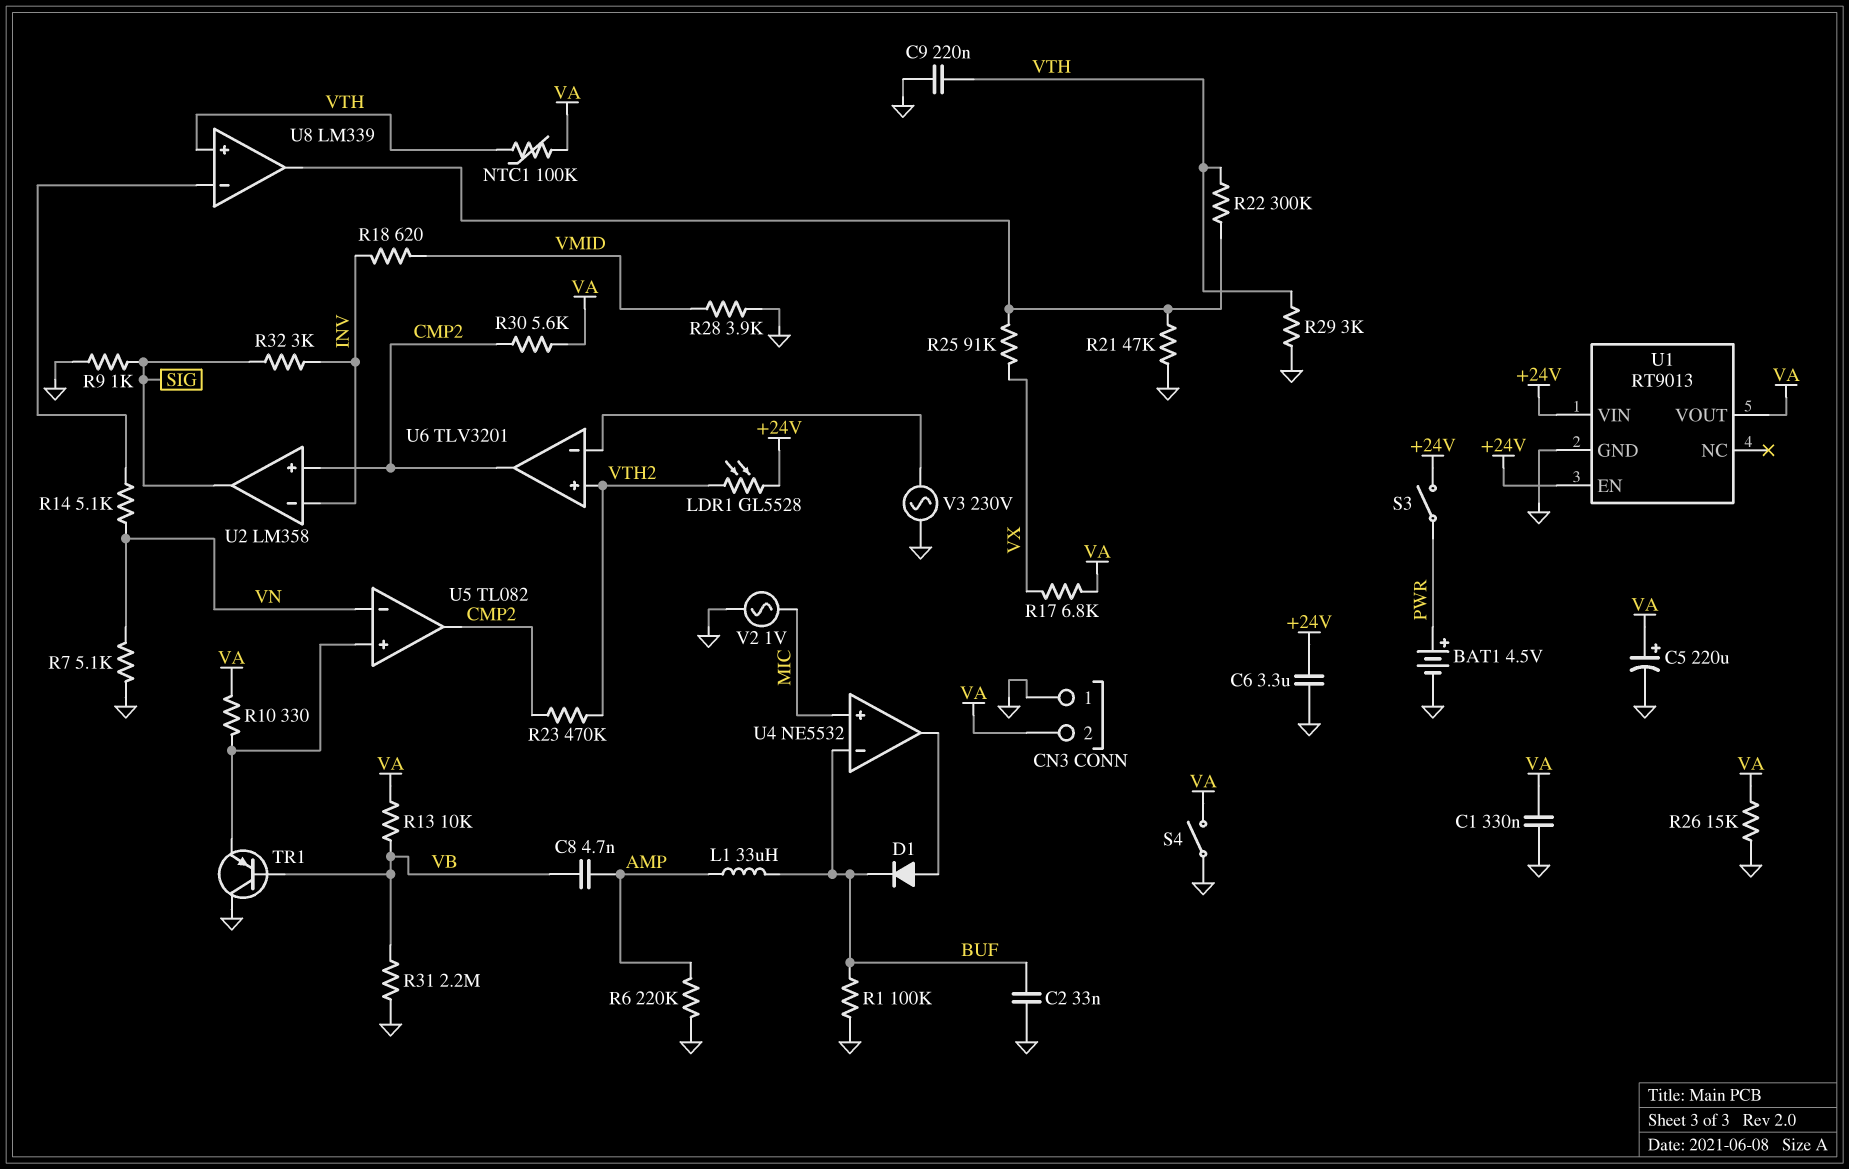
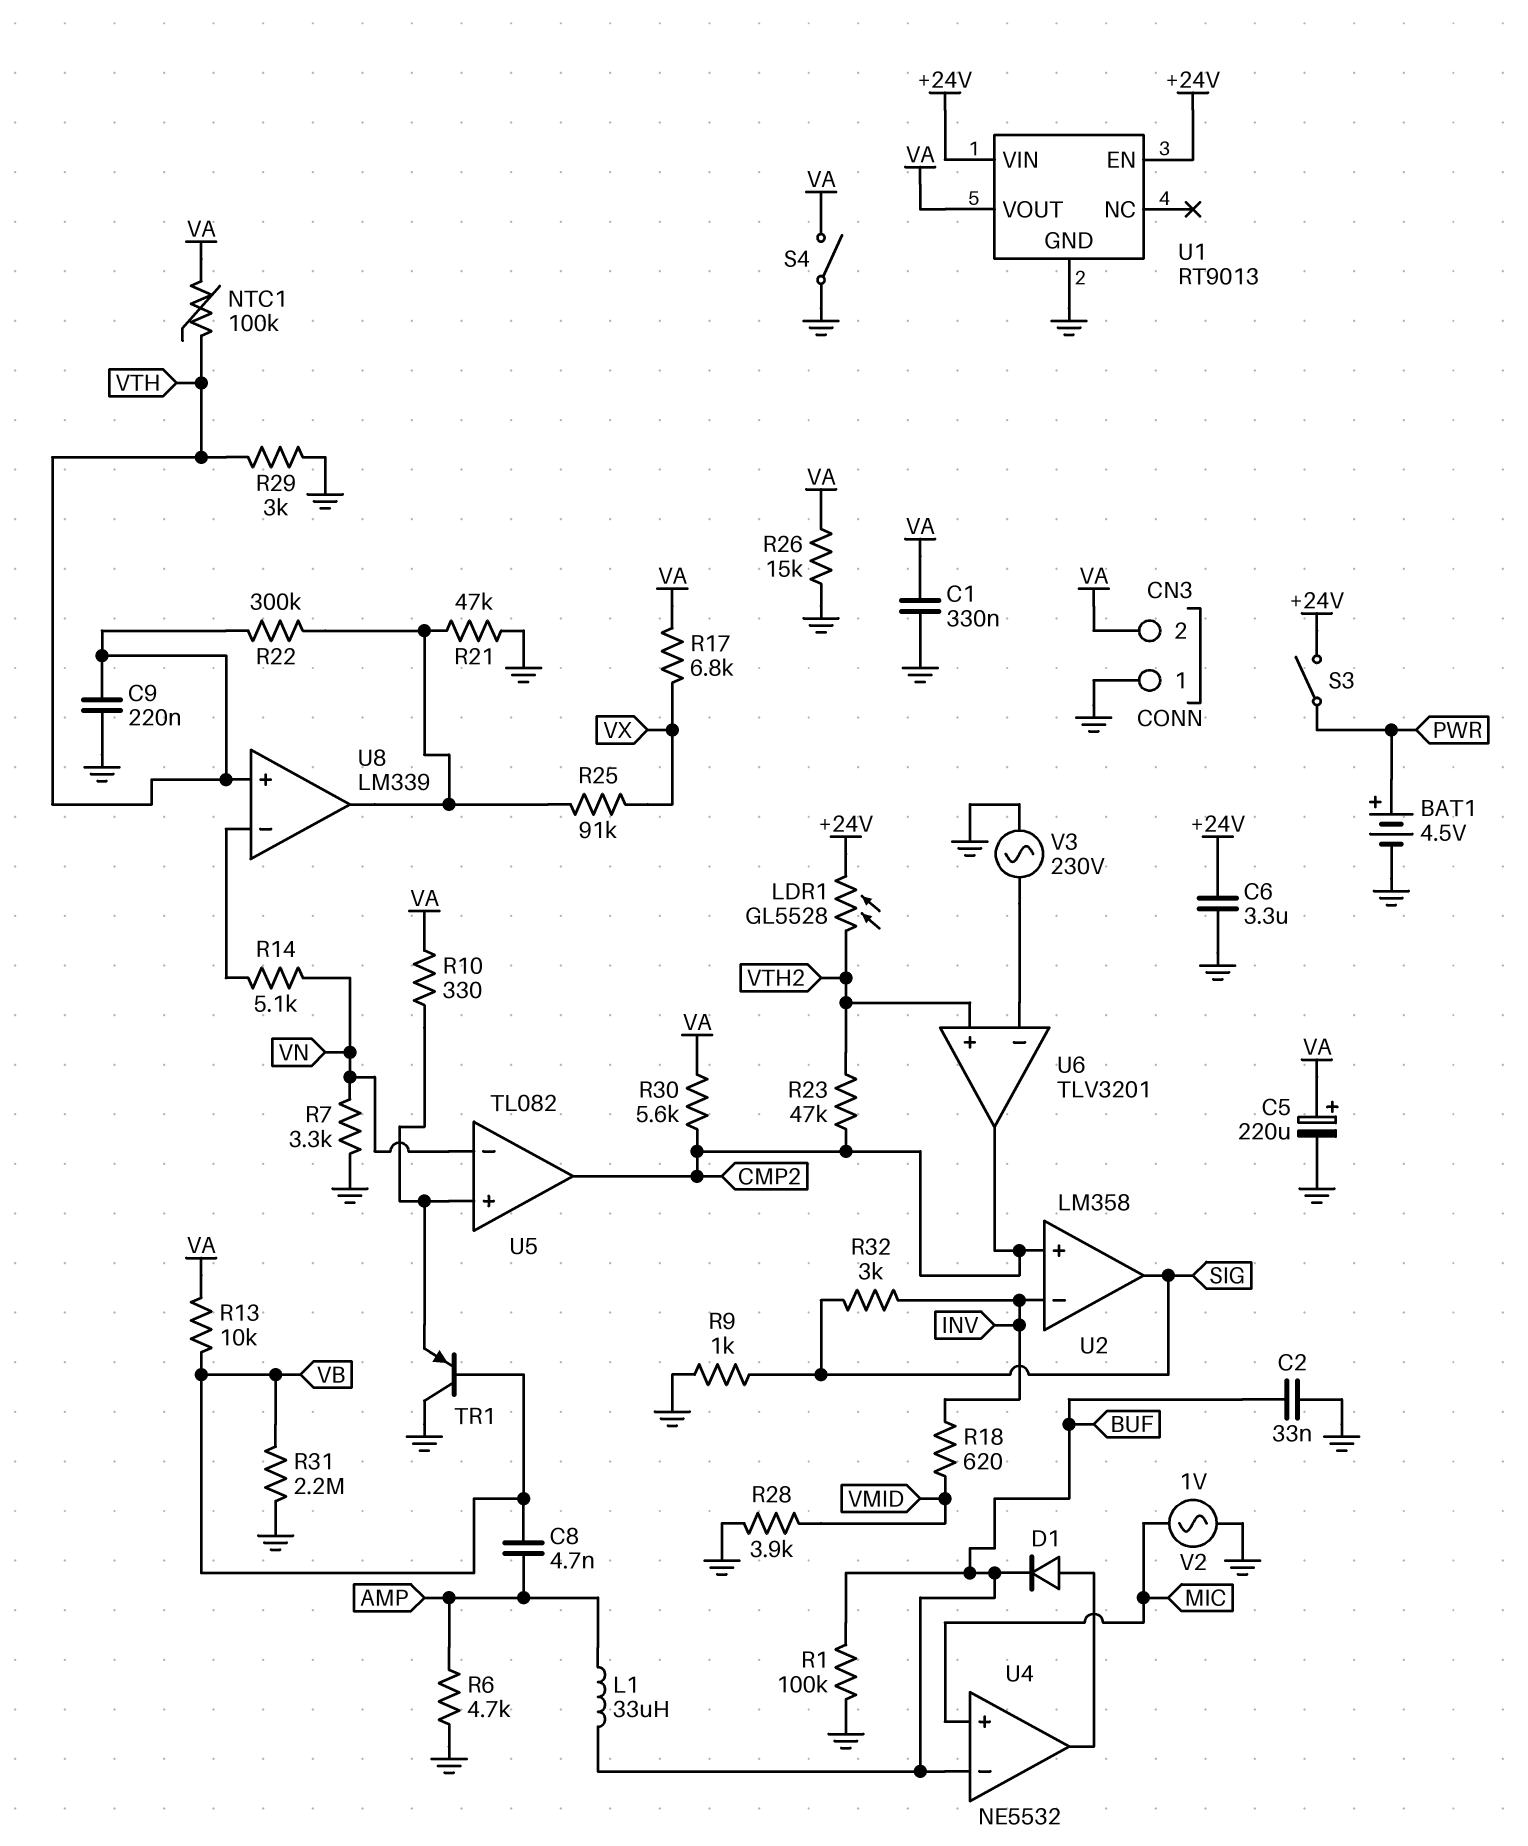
R6: 220k (AMP, GND) -> 4.7k (AMP, GND)
R7: 5.1k (GND, VN) -> 3.3k (GND, VN)
R23: 470k (CMP2, VTH2) -> 47k (CMP2, VTH2)

